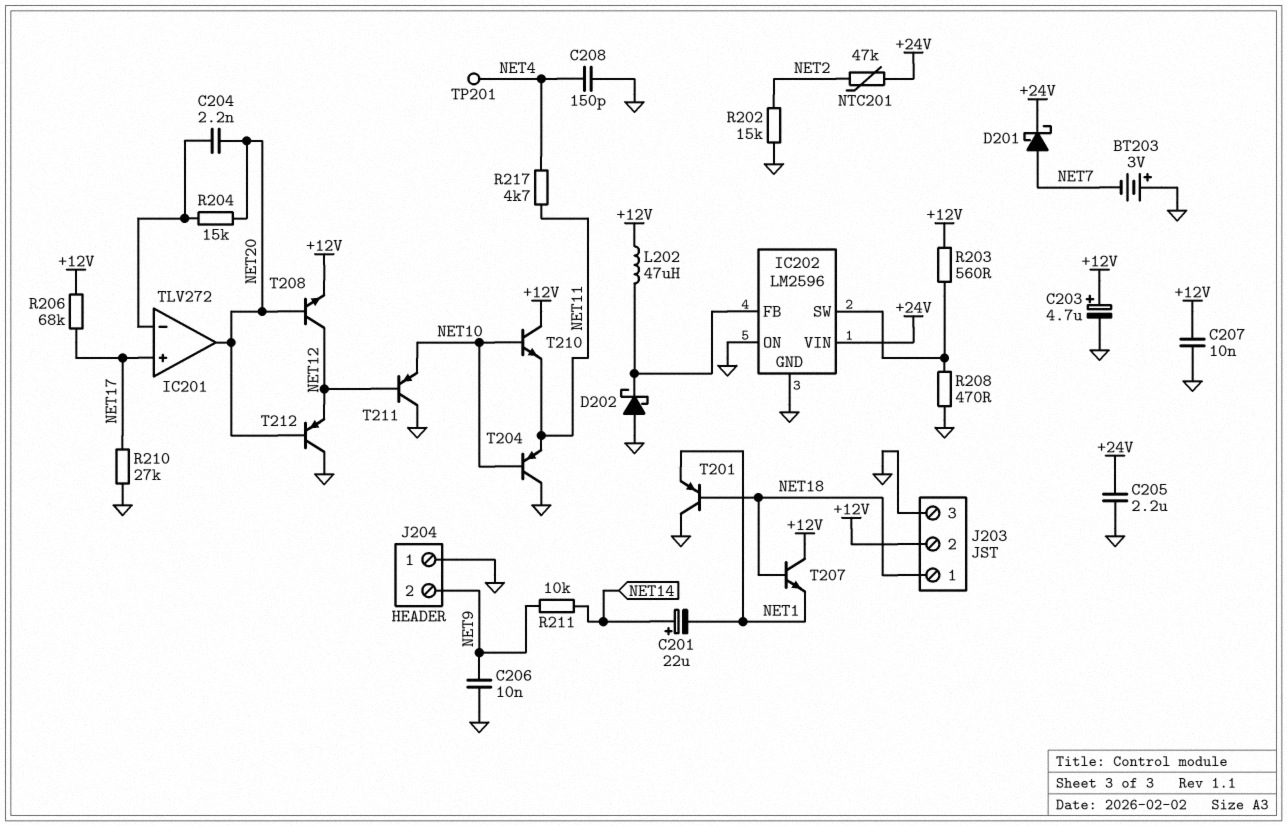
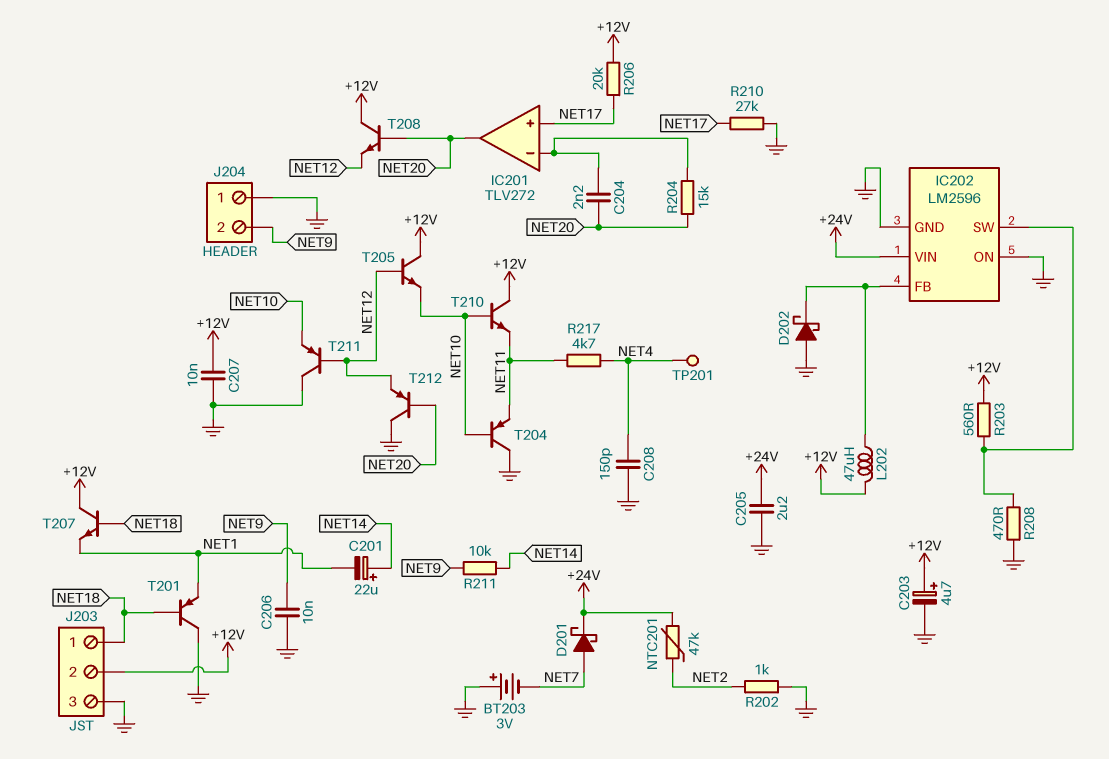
R202: 15k (GND, NET2) -> 1k (GND, NET2)
R206: 68k (+12V, NET17) -> 20k (+12V, NET17)
T205: none -> NPN (B NET12, C +12V, E NET10)
T208: NPN (B NET20, C NET12, E +12V) -> NPN (B NET20, C +12V, E NET12)

